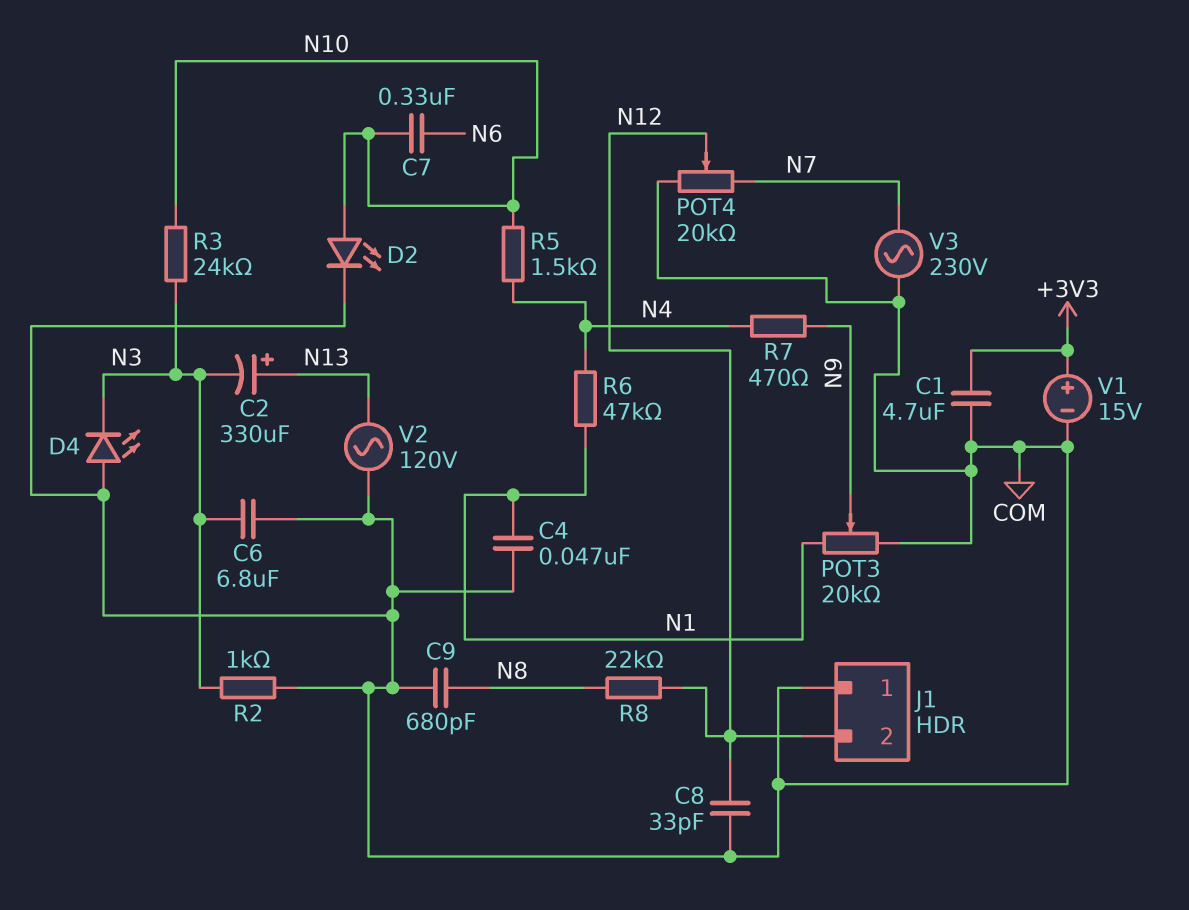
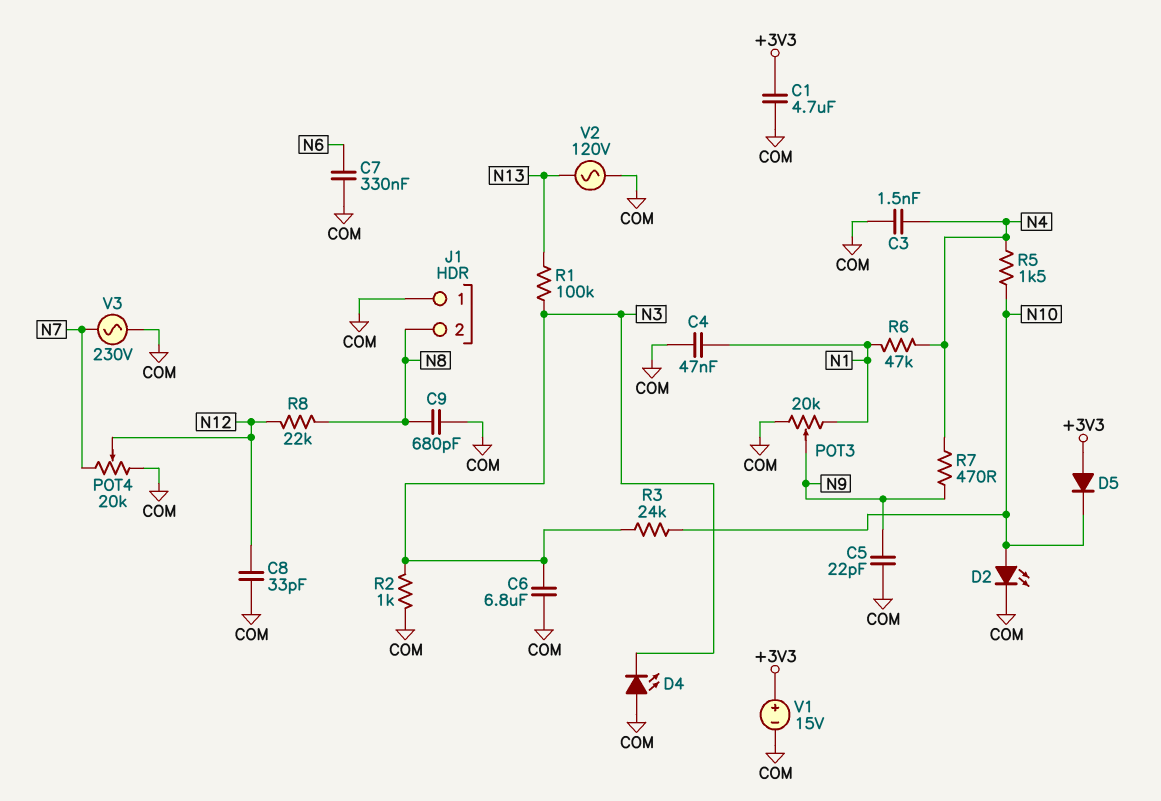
C2: 330uF (plus N13, minus N3) -> none
C3: none -> 1.5nF (COM, N4)
C5: none -> 22pF (COM, N9)
C7: 330nF (N6, N10) -> 330nF (COM, N6)
D5: none -> diode (A +3V3, K N10)
J1 pin 2: N12 -> N8
R1: none -> 100k (N3, N13)

